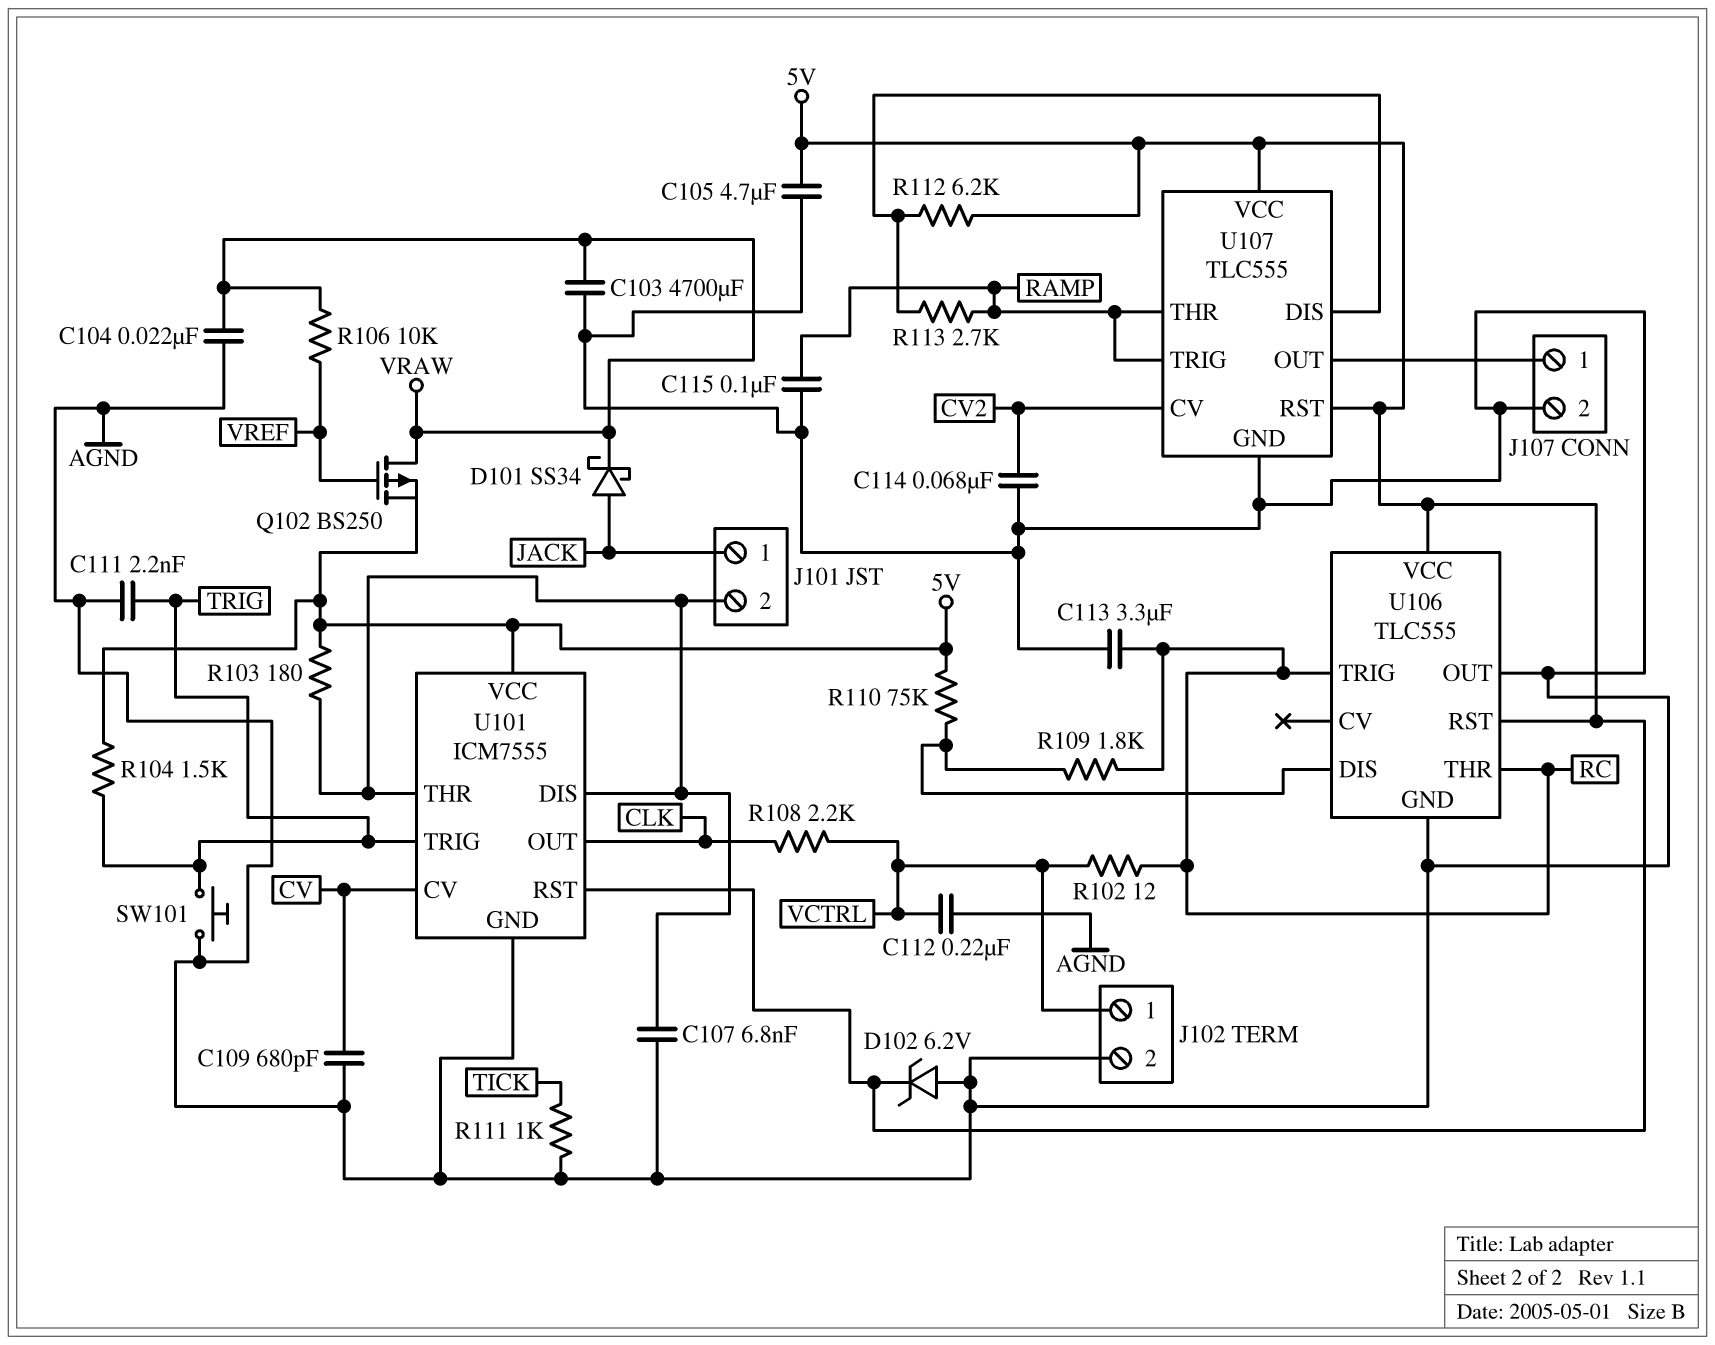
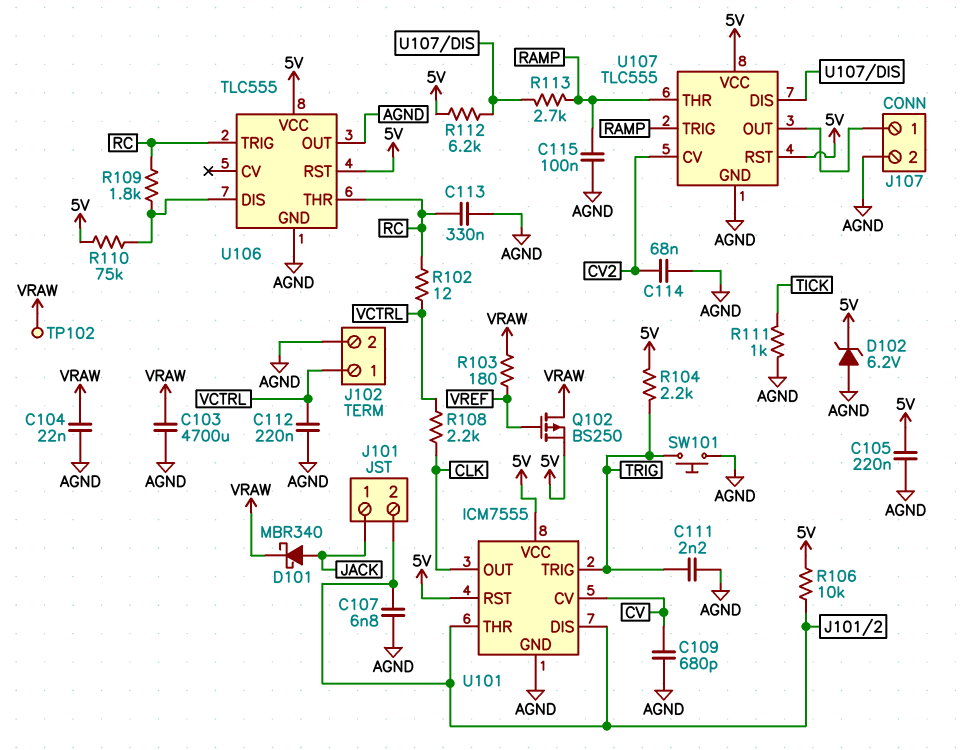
C105: 4.7uF (5V, AGND) -> 220nF (5V, AGND)
C113: 3.3uF (AGND, RC) -> 330nF (AGND, RC)
D101: schottky SS34 (A JACK, K VRAW) -> schottky MBR340 (A JACK, K VRAW)
R103: 180 (5V, J101/2) -> 180 (VRAW, VREF)
R104: 1.5k (5V, TRIG) -> 2.2k (5V, TRIG)
R106: 10k (VRAW, VREF) -> 10k (5V, J101/2)
TP102: none -> test point (VRAW)

